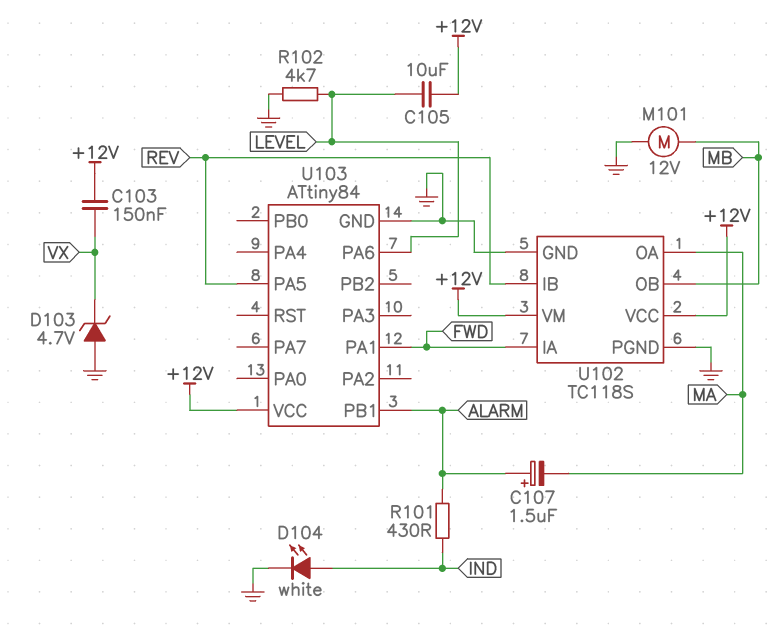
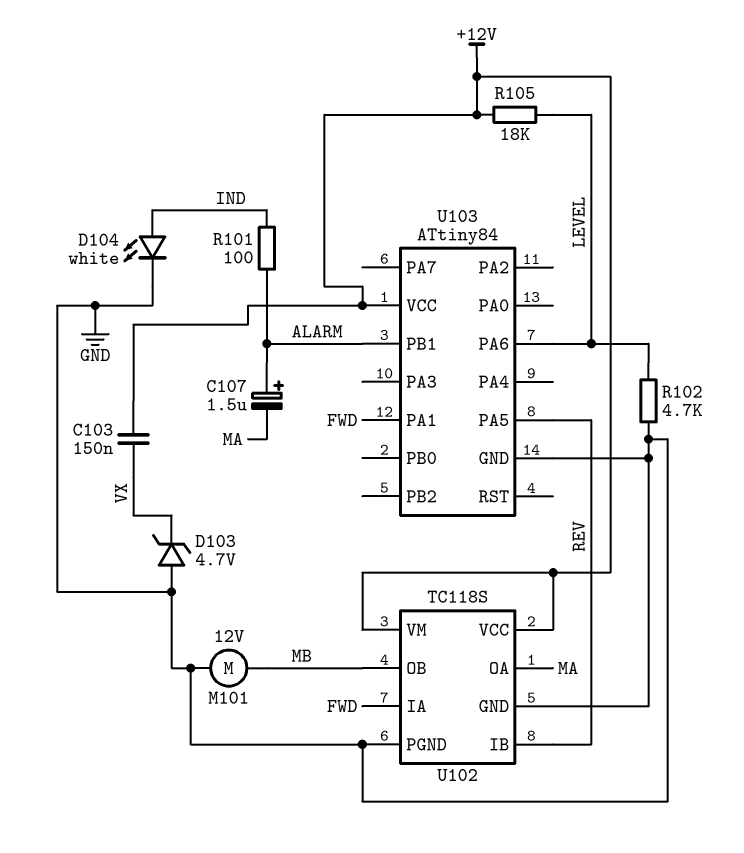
C105: 10uF (+12V, LEVEL) -> none
R101: 430 (ALARM, IND) -> 100 (ALARM, IND)
R105: none -> 18k (+12V, LEVEL)

